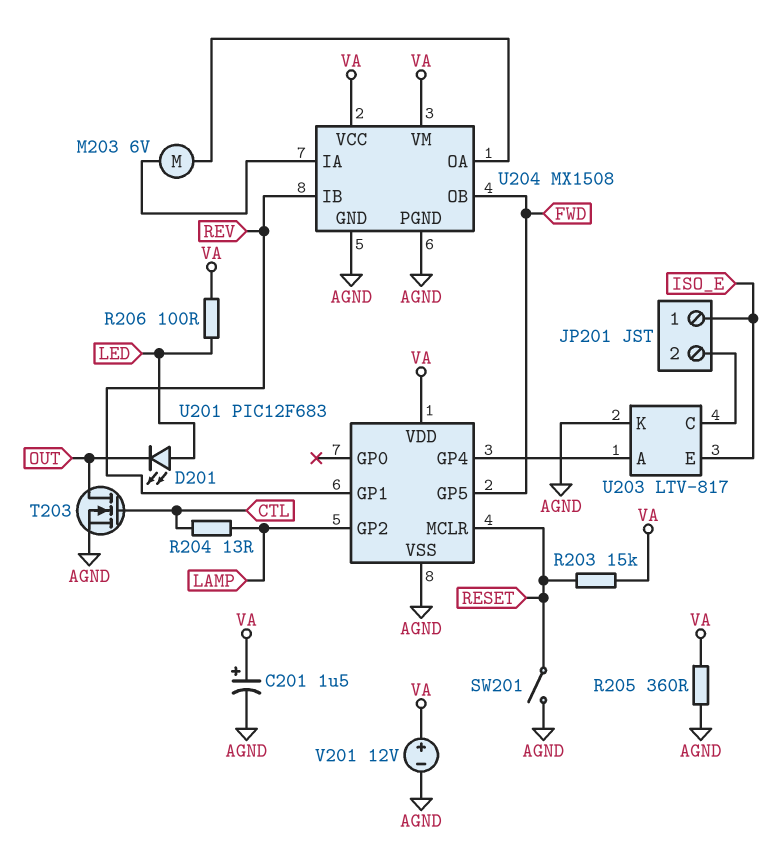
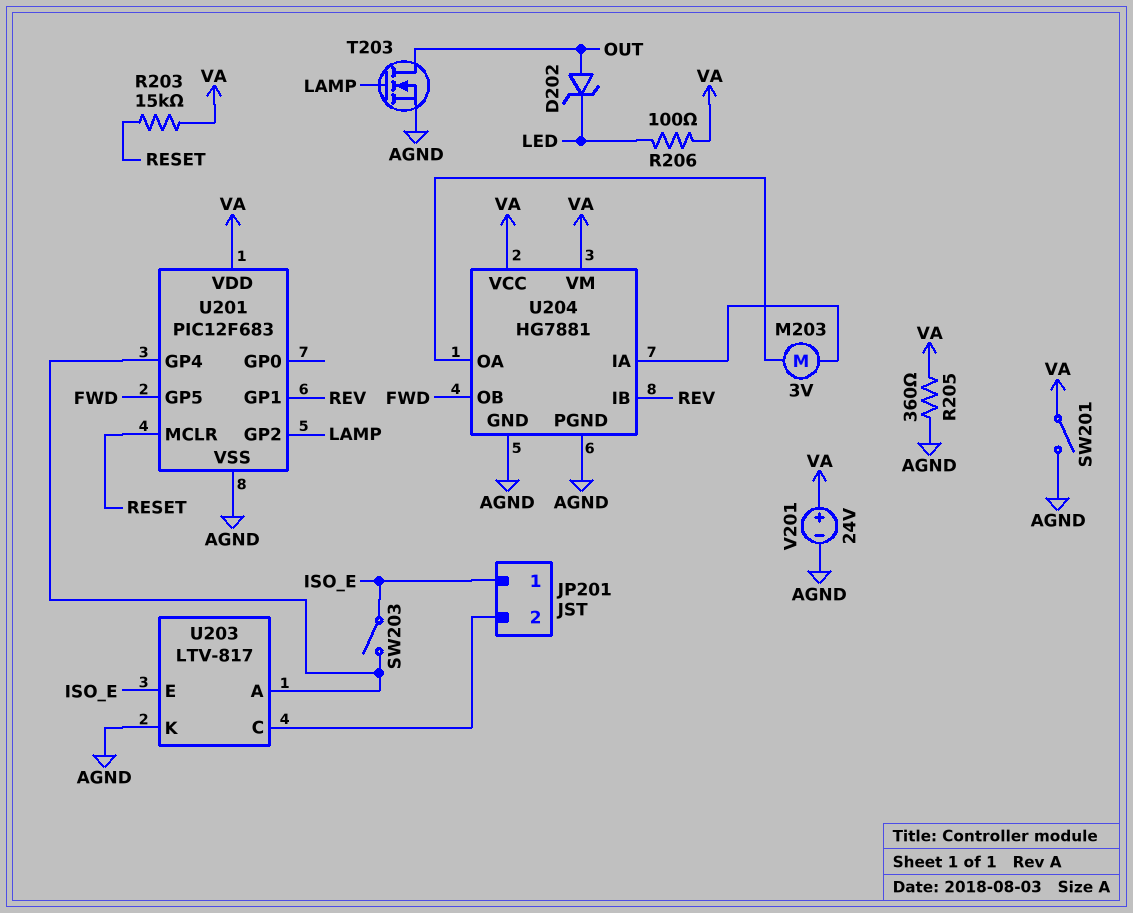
C201: 1.5uF (plus VA, minus AGND) -> none
D201: LED (A LED, K OUT) -> none
D202: none -> zener (A OUT, K LED)
M203: motor 6V (U204/IA, U204/OA) -> motor 3V (U204/IA, U204/OA)
R204: 13 (CTL, LAMP) -> none
SW201: switch (AGND, RESET) -> switch (AGND, VA)
SW203: none -> switch (ISO_E, U201/GP4)
T203: NMOS (G CTL, D OUT, S AGND) -> NMOS (G LAMP, D OUT, S AGND)
U204: MX1508 -> HG7881
V201: 12V (plus VA, minus AGND) -> 24V (plus VA, minus AGND)

